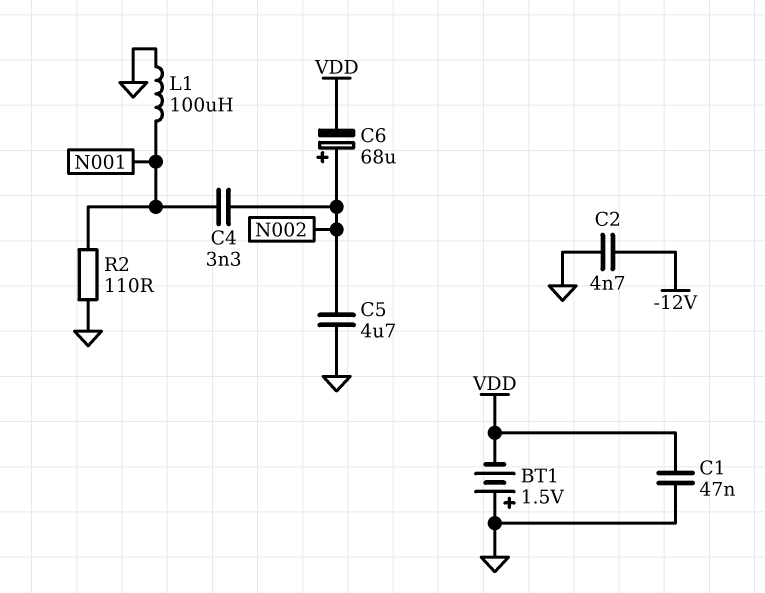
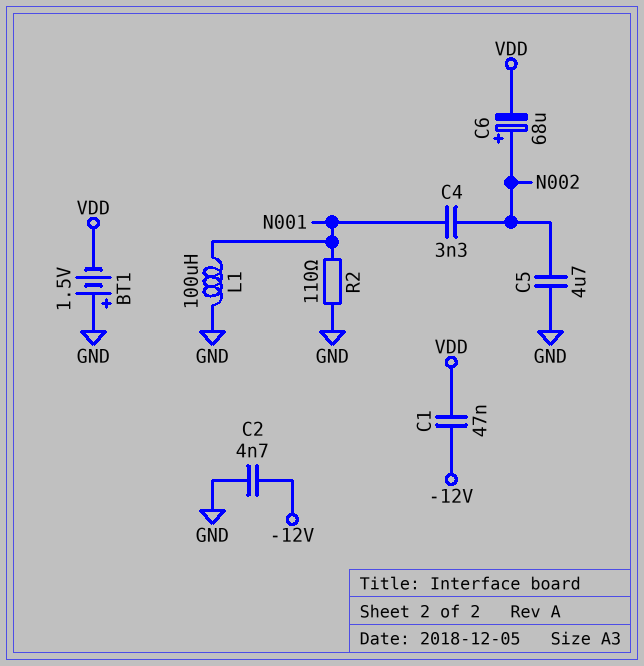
C1: 47nF (GND, VDD) -> 47nF (-12V, VDD)

